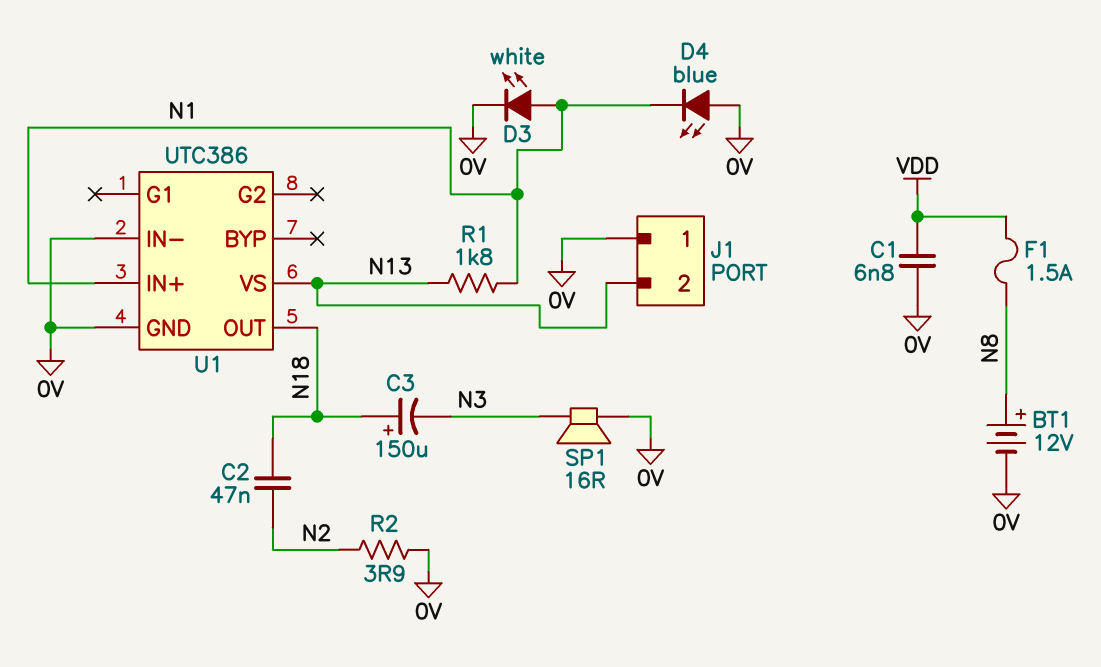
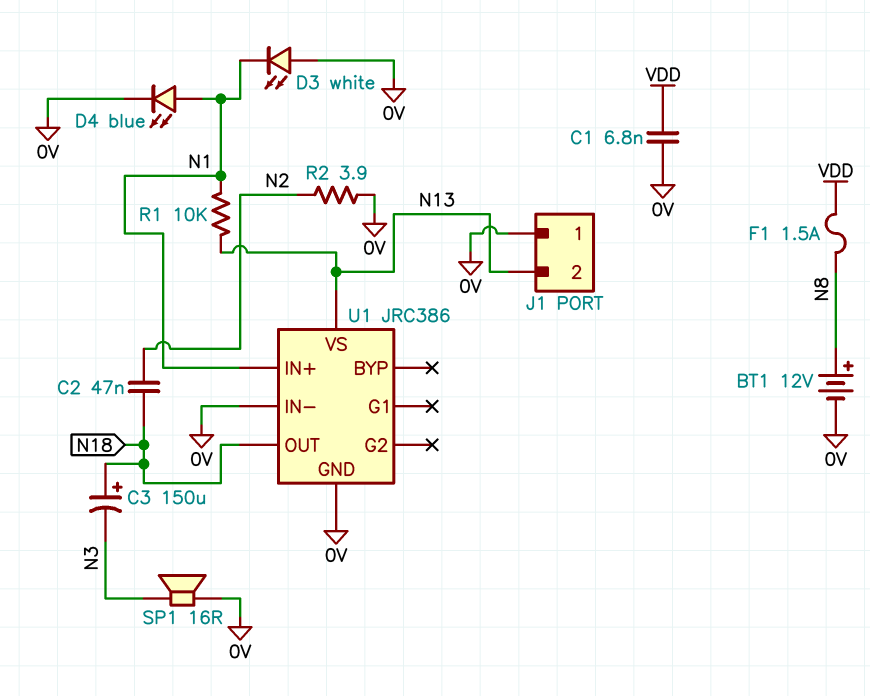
D3: LED white (A N1, K 0V) -> LED white (A 0V, K N1)
D4: LED blue (A 0V, K N1) -> LED blue (A N1, K 0V)
R1: 1.8k (N1, N13) -> 10k (N1, N13)
U1: UTC386 -> JRC386

